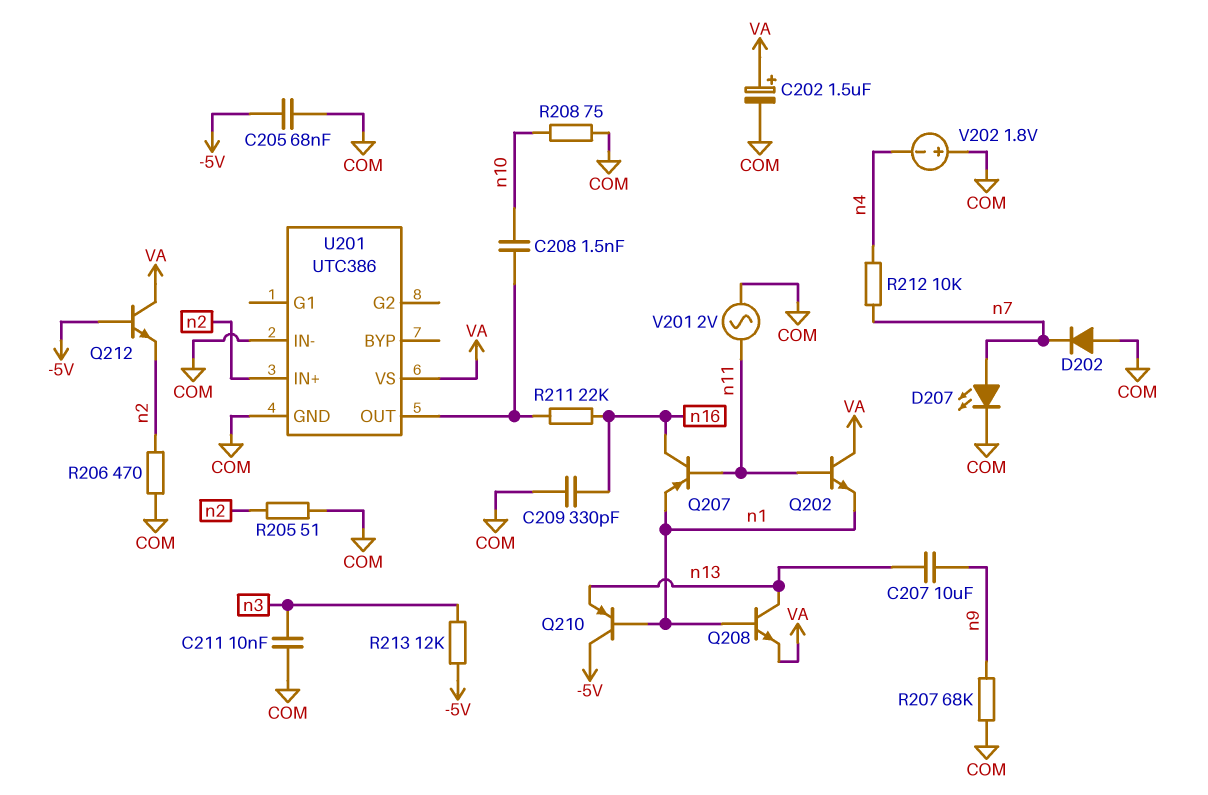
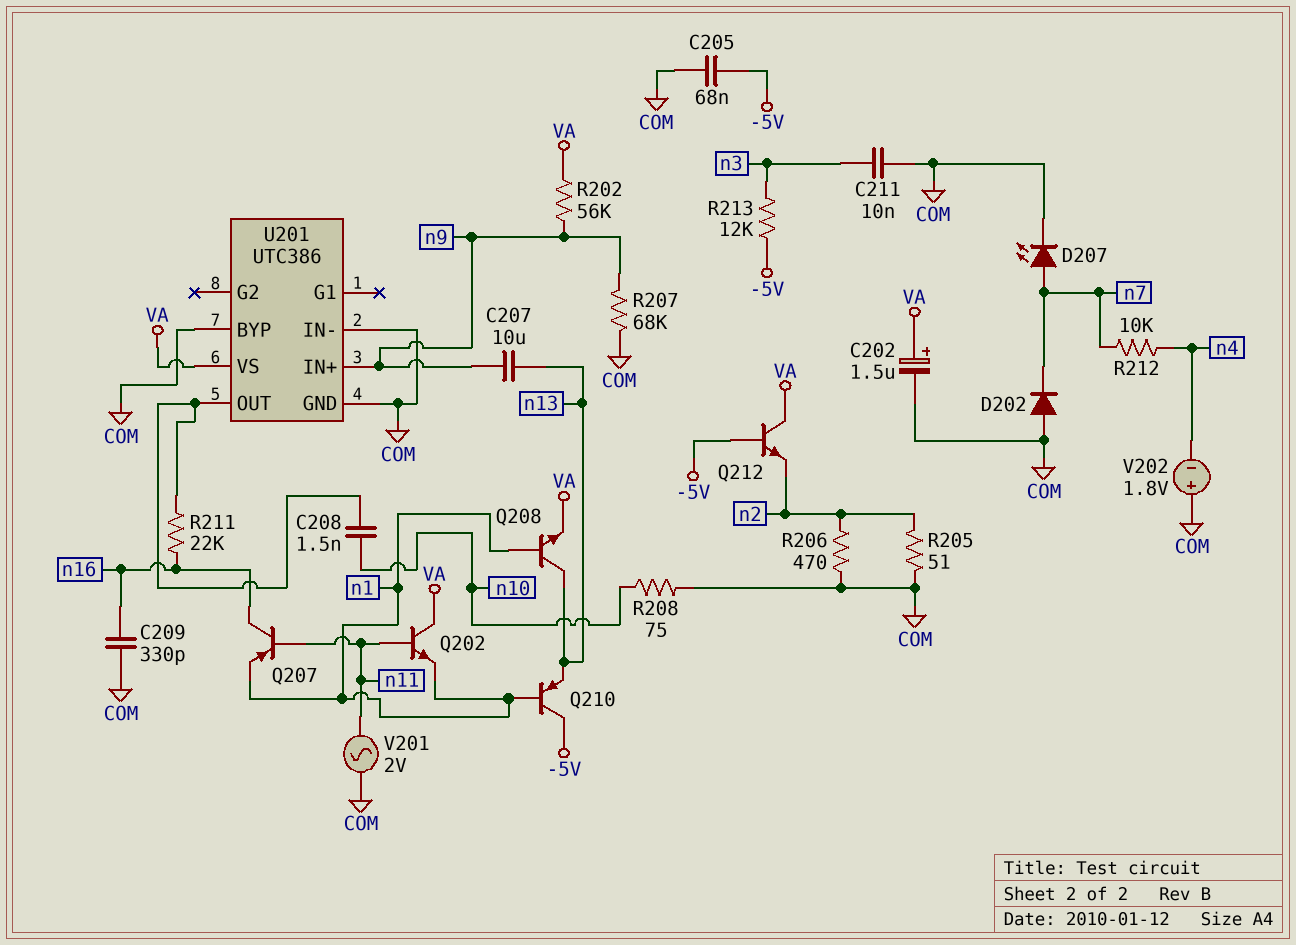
R202: none -> 56k (VA, n9)
U201 pin BYP: none -> COM
U201 pin IN+: n2 -> n9

